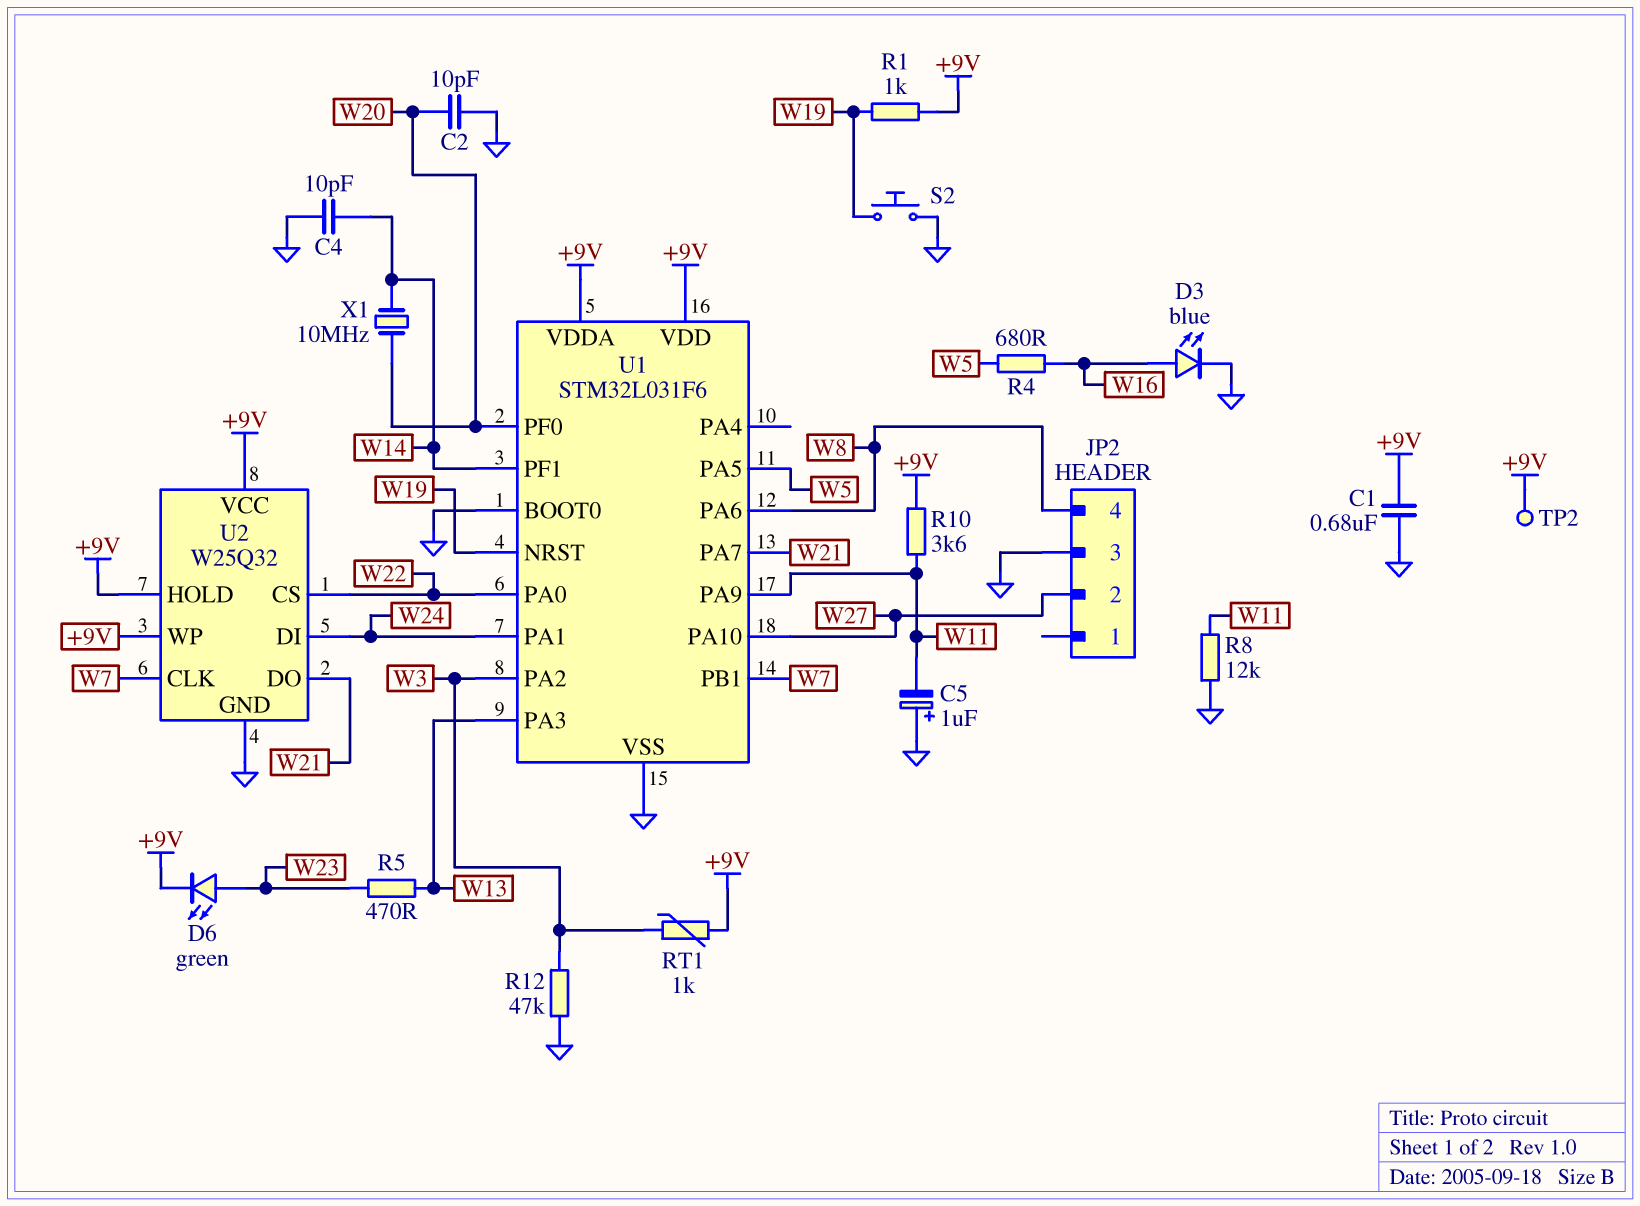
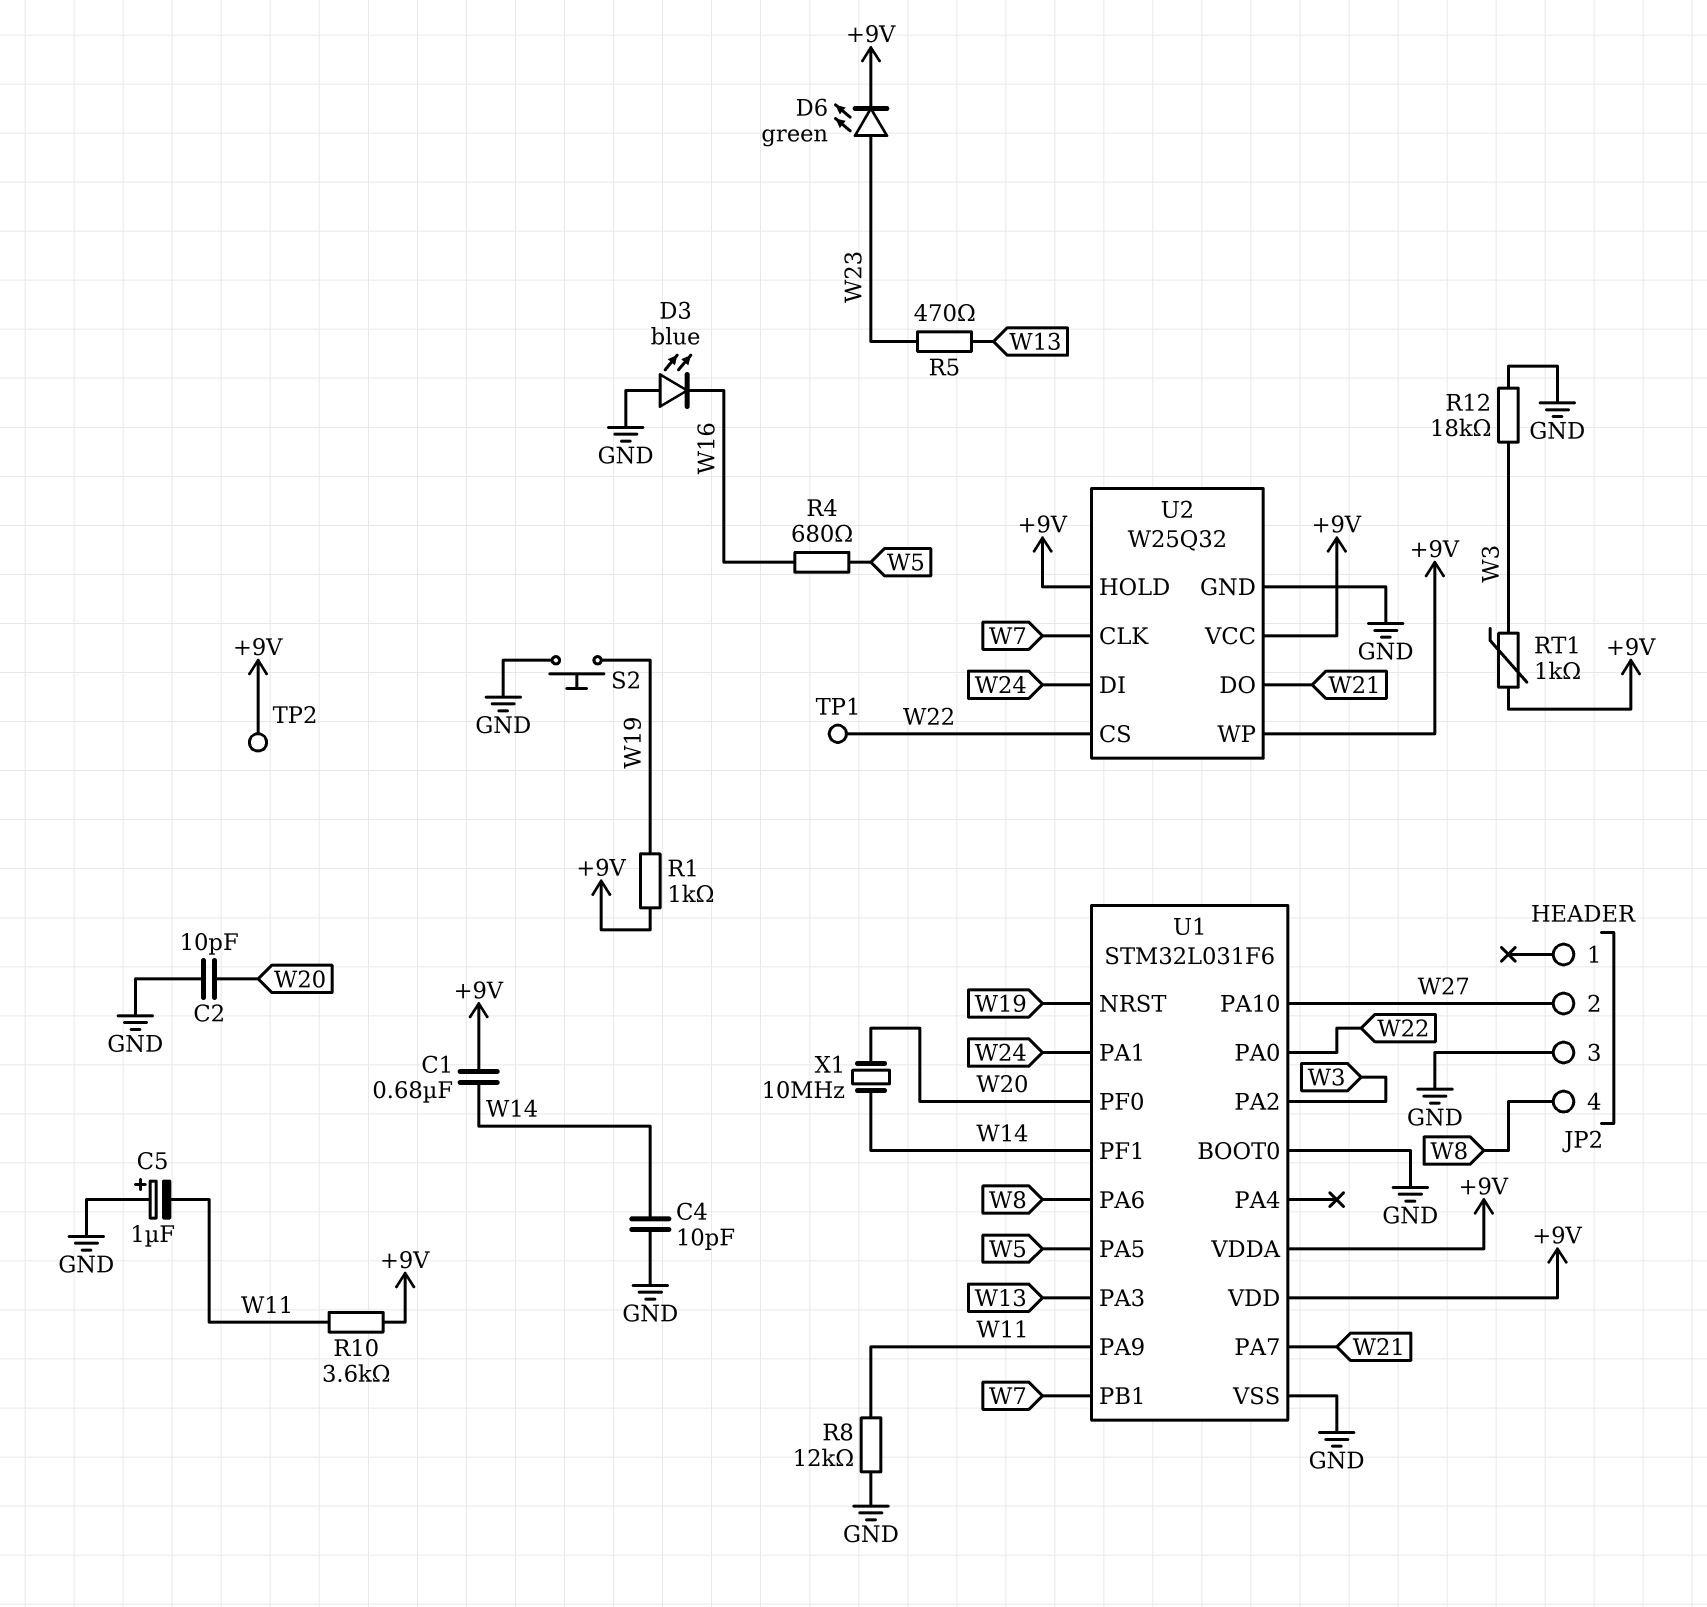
C1: 680nF (+9V, GND) -> 680nF (+9V, W14)
D3: LED blue (A W16, K GND) -> LED blue (A GND, K W16)
R12: 47k (GND, W3) -> 18k (GND, W3)
TP1: none -> test point (W22)

